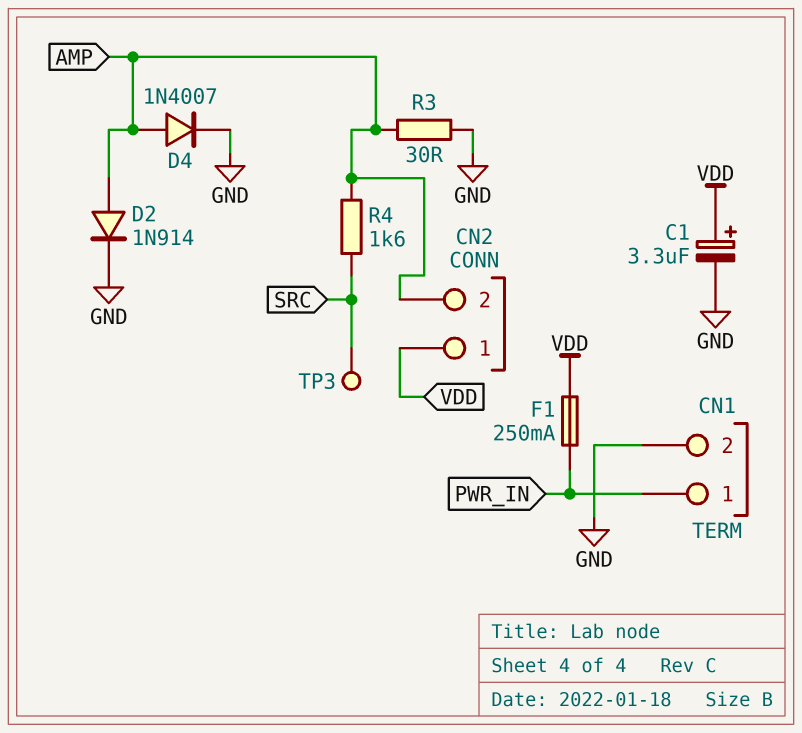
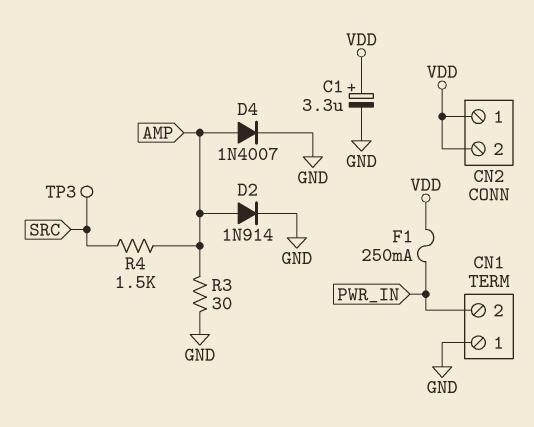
CN1 pin 1: PWR_IN -> GND
CN1 pin 2: GND -> PWR_IN
CN2 pin 2: AMP -> VDD
R4: 1.6k (AMP, SRC) -> 1.5k (AMP, SRC)

